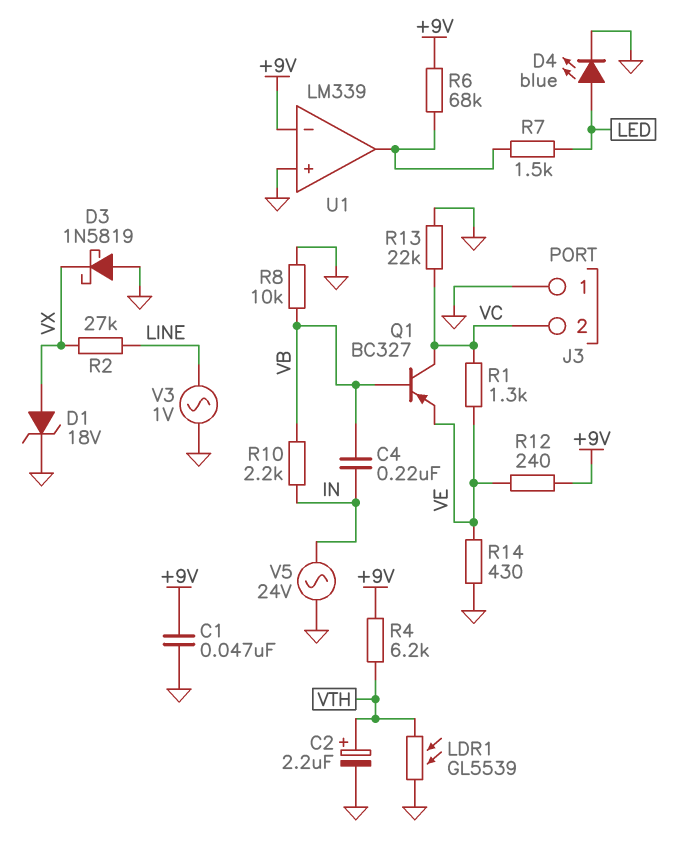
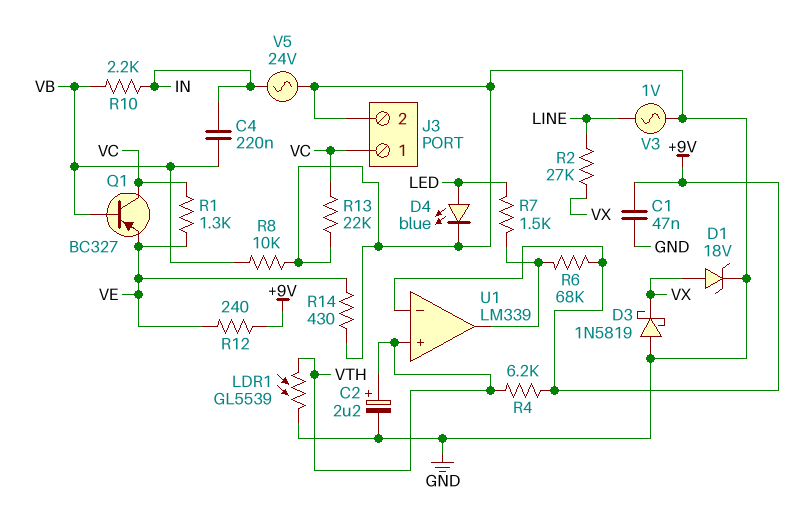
J3 pin 1: GND -> VC
J3 pin 2: VC -> GND
U1 pin in+: GND -> VTH

